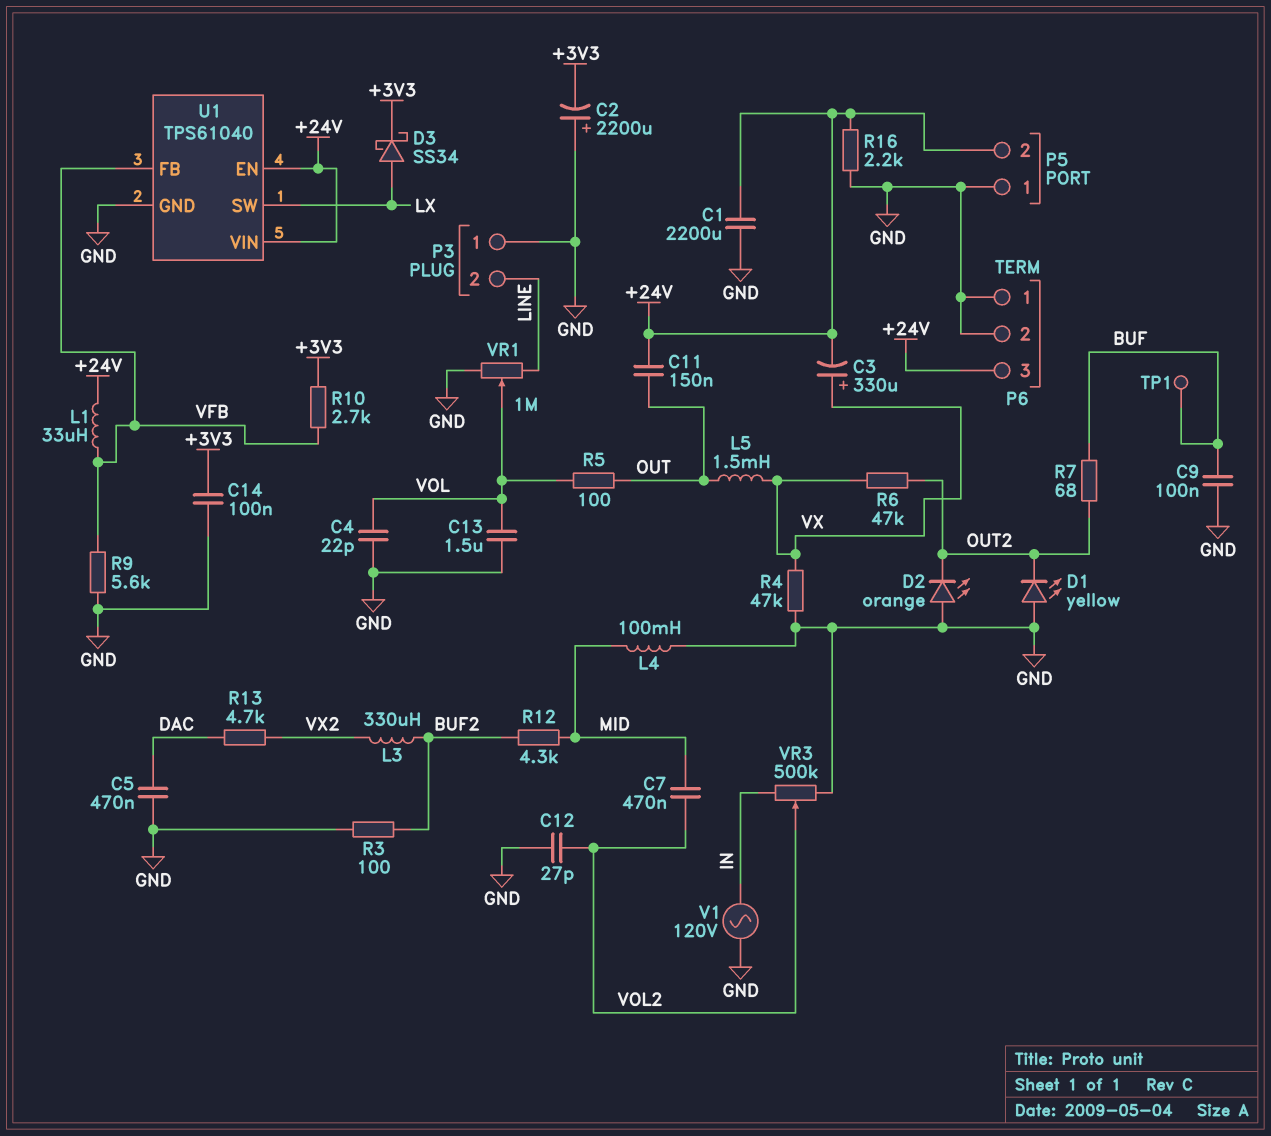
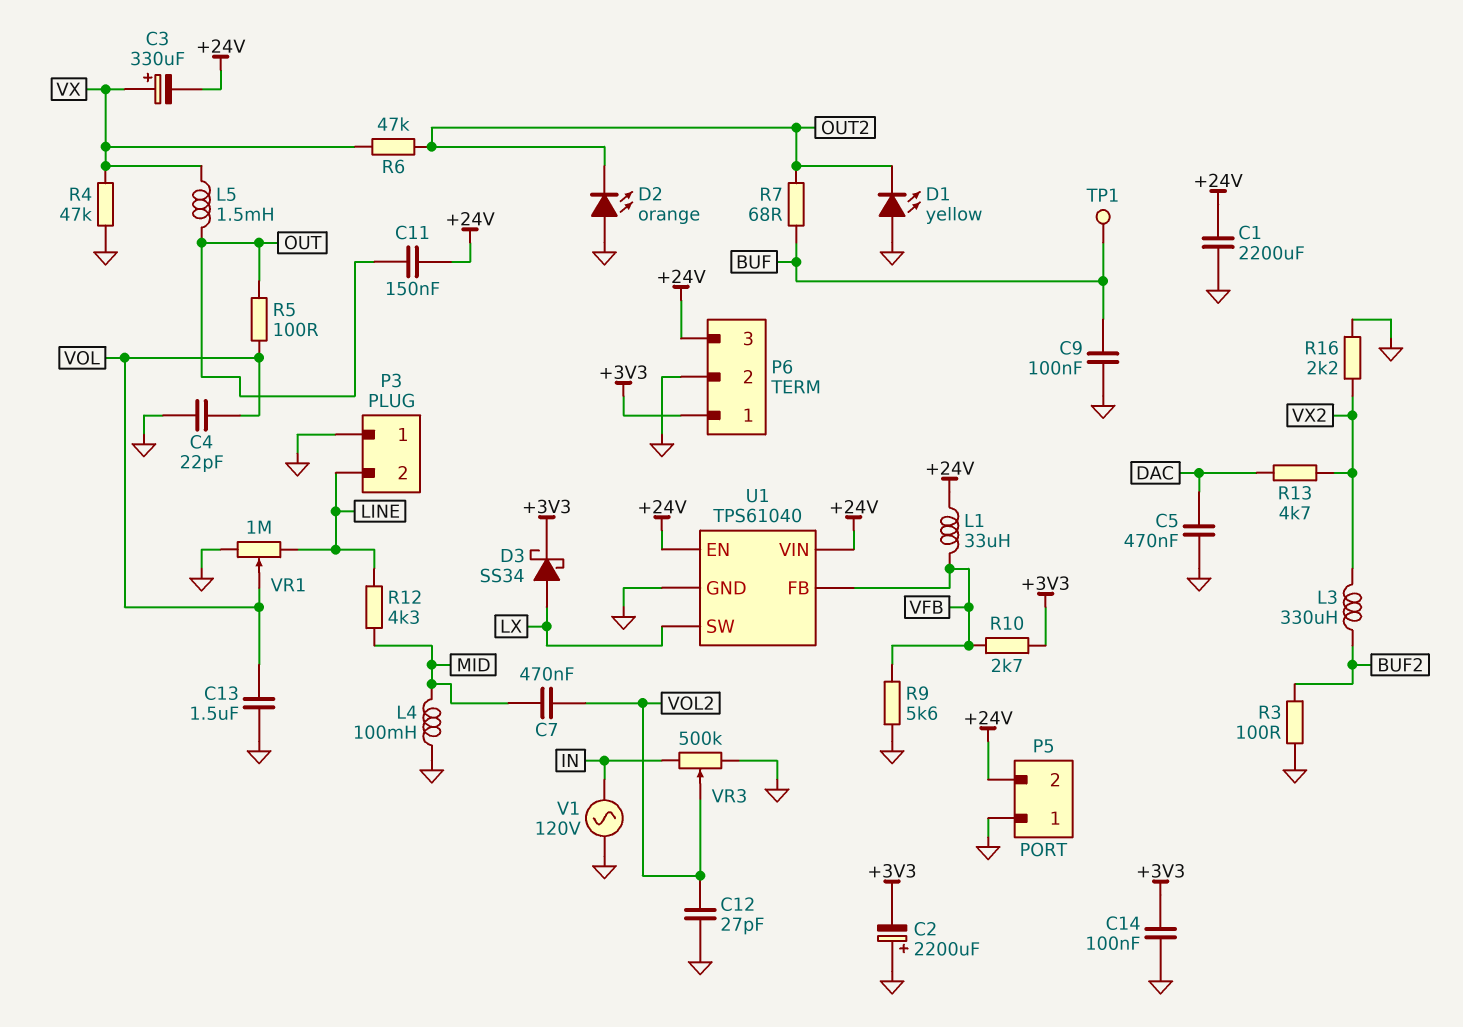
P6 pin 1: GND -> +3V3
R12: 4.3k (BUF2, MID) -> 4.3k (LINE, MID)
R16: 2.2k (+24V, GND) -> 2.2k (GND, VX2)

